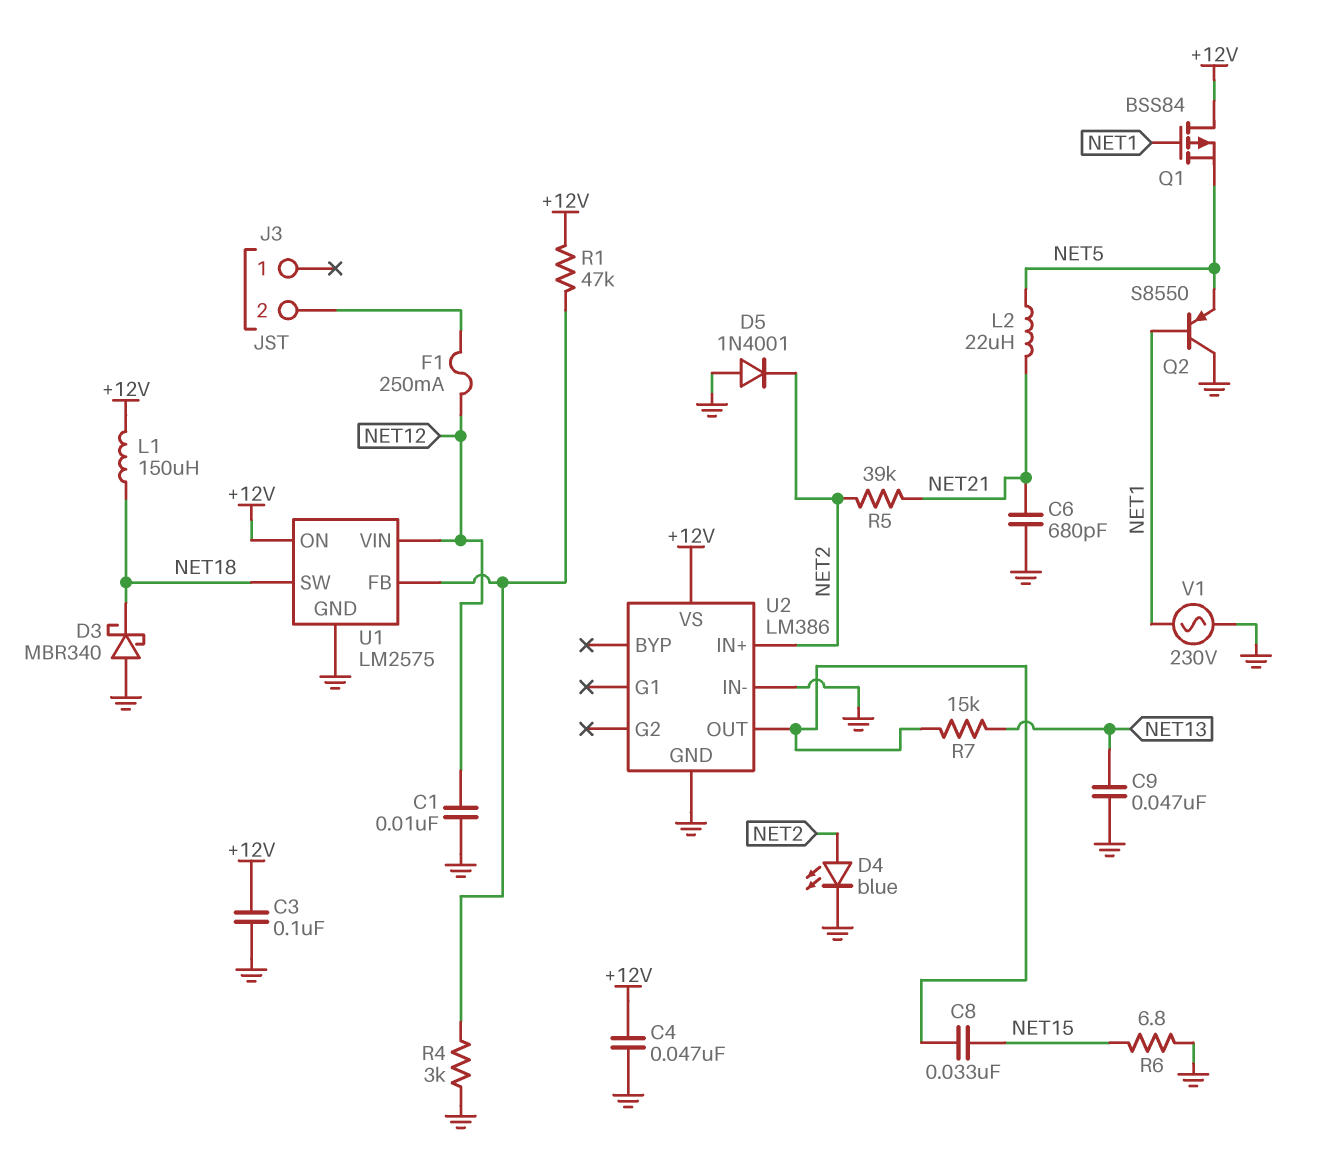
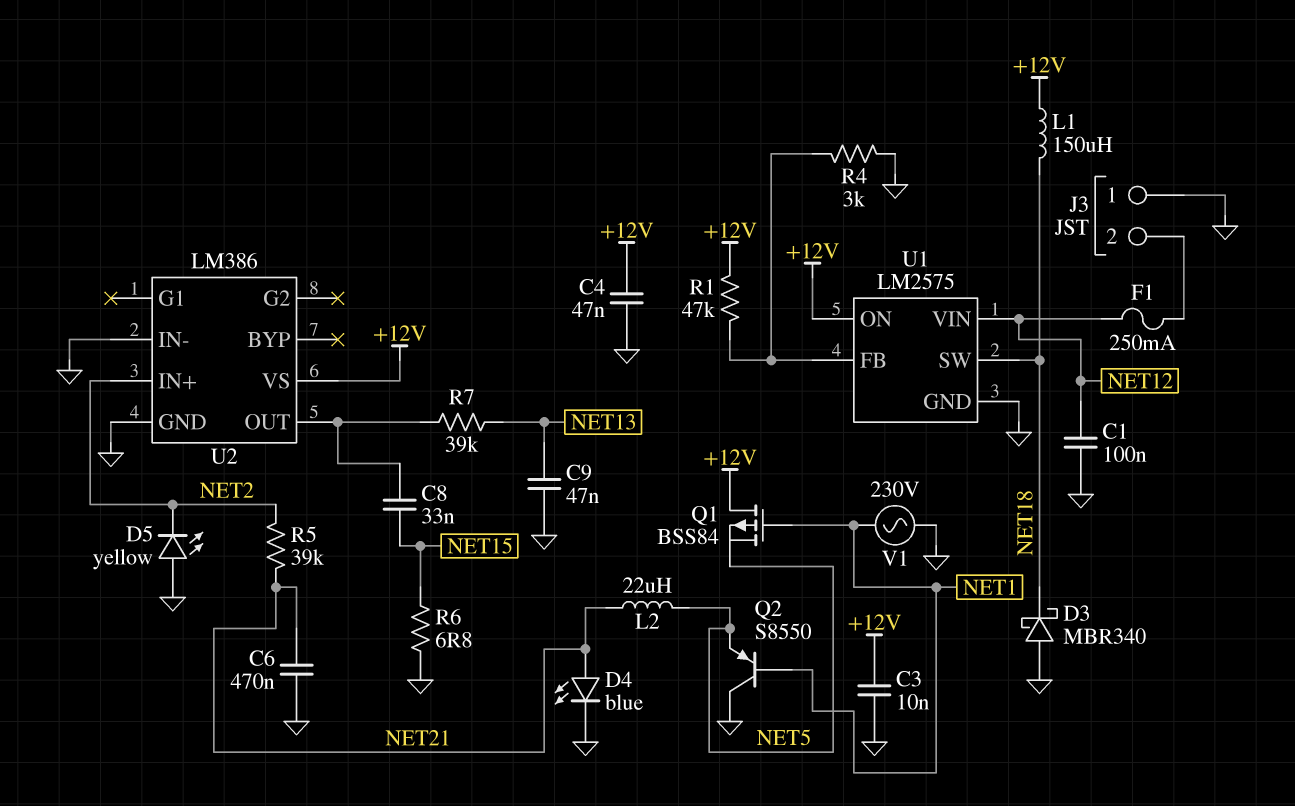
C1: 10nF (GND, NET12) -> 100nF (GND, NET12)
C3: 100nF (+12V, GND) -> 10nF (+12V, GND)
C6: 680pF (GND, NET21) -> 470nF (GND, NET21)
D4: LED blue (A NET2, K GND) -> LED blue (A NET21, K GND)
D5: diode 1N4001 (A GND, K NET2) -> LED yellow (A GND, K NET2)
J3 pin 1: none -> GND
R7: 15k (NET13, U2/OUT) -> 39k (NET13, U2/OUT)

